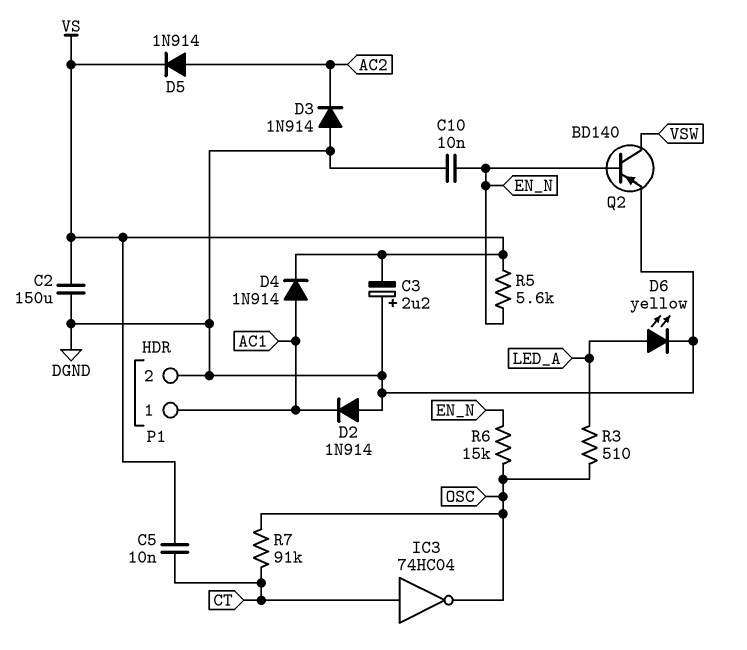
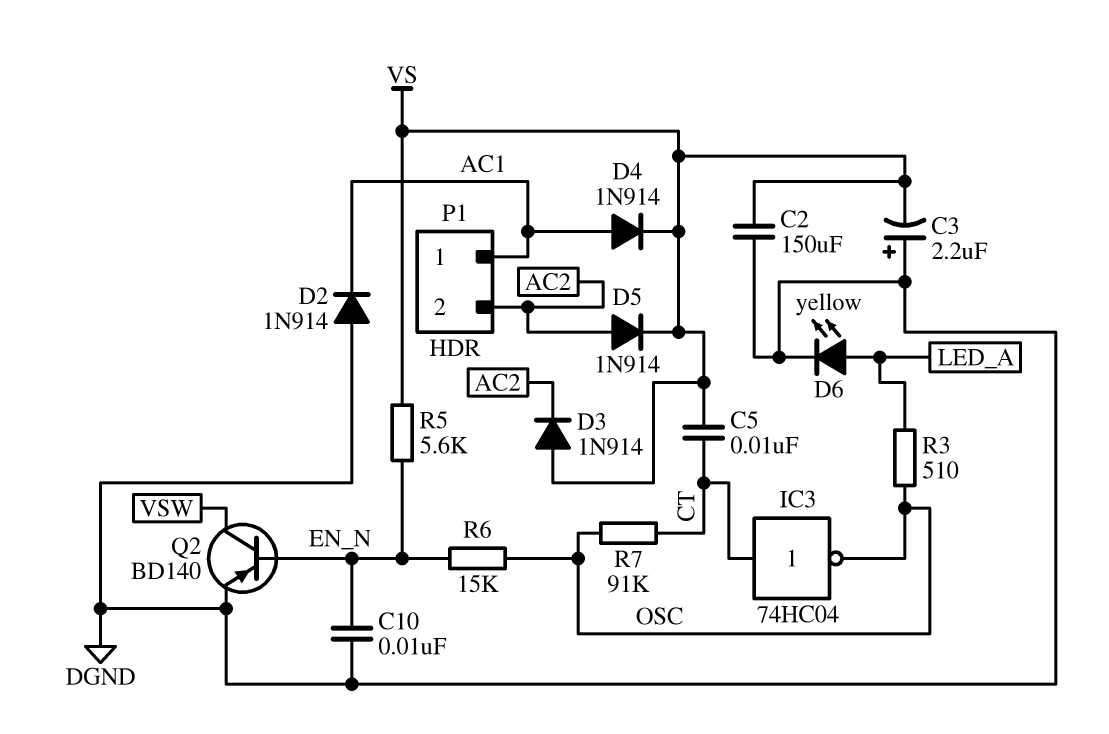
D3: diode 1N914 (A DGND, K AC2) -> diode 1N914 (A VS, K AC2)
P1 pin 2: DGND -> AC2

